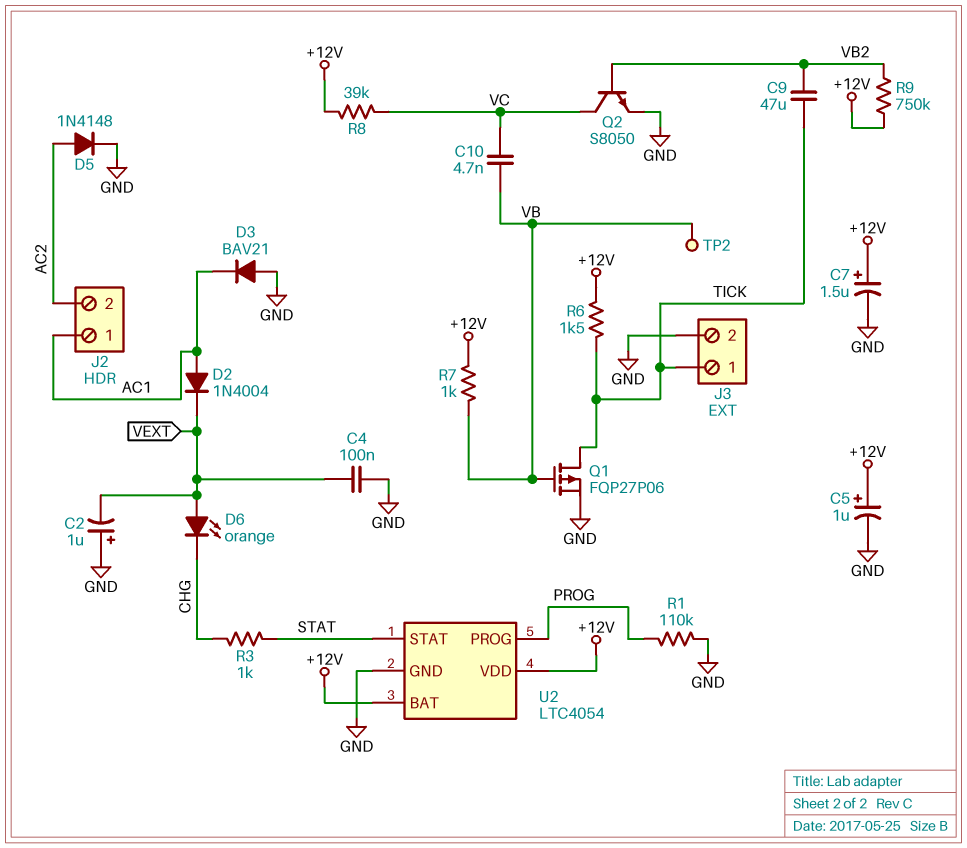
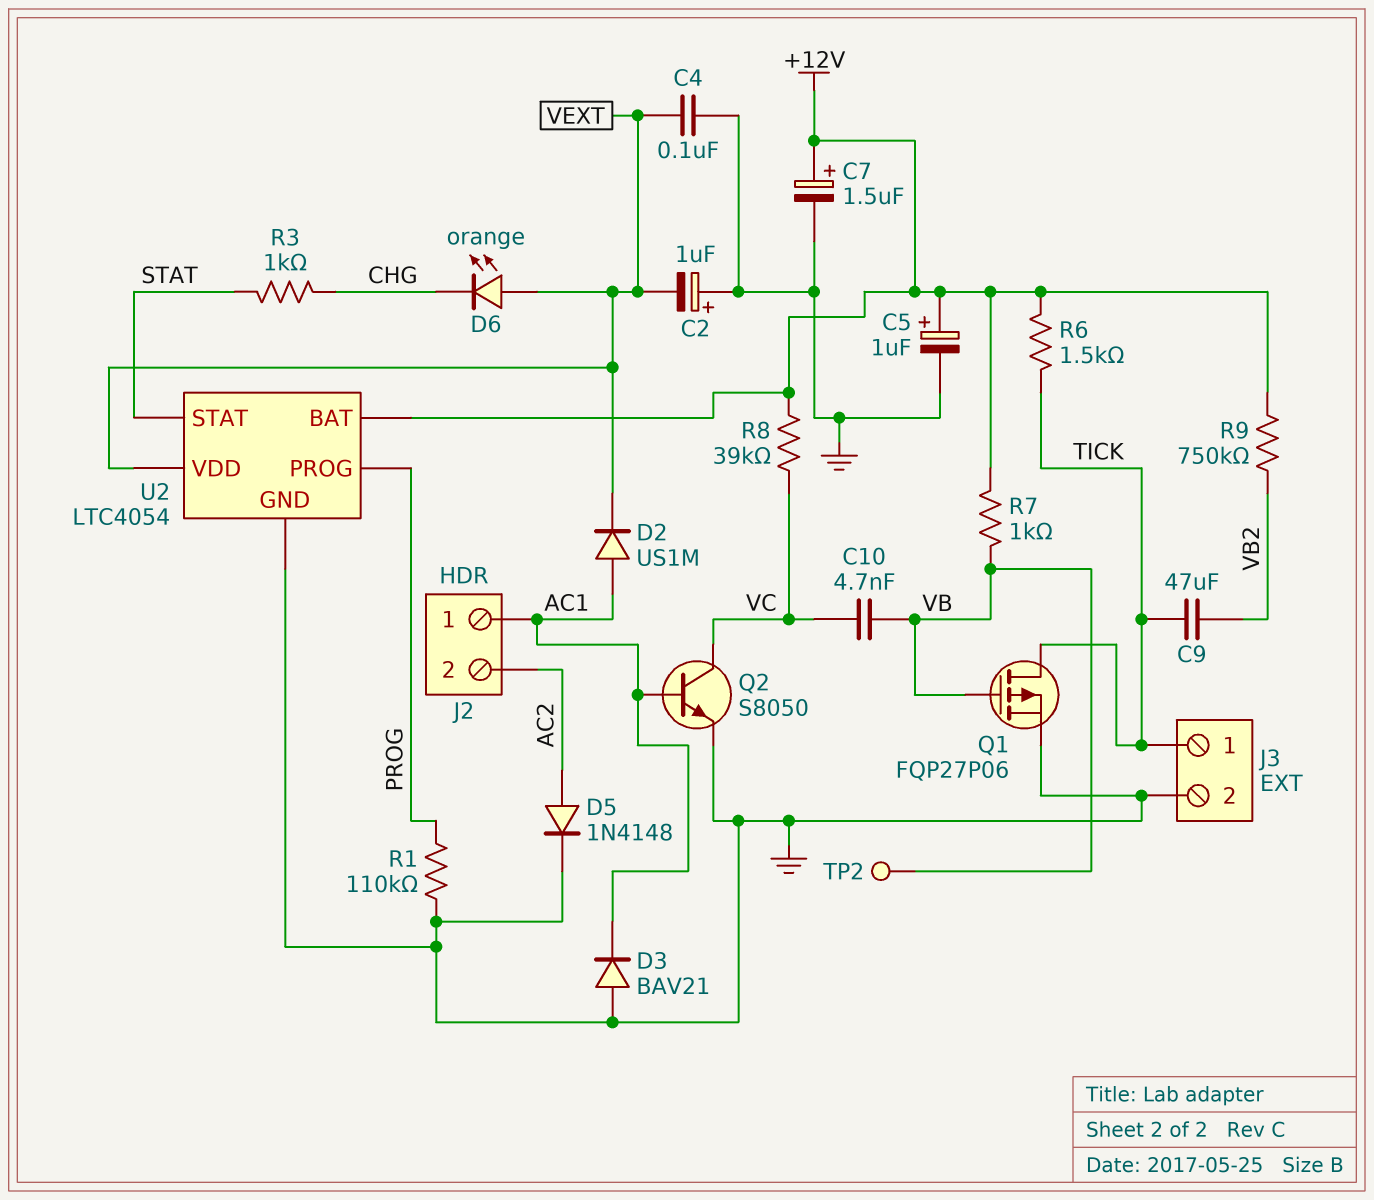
D2: diode 1N4004 (A AC1, K VEXT) -> diode US1M (A AC1, K VEXT)
Q2: NPN S8050 (B VB2, C VC, E GND) -> NPN S8050 (B AC1, C VC, E GND)
U2 pin VDD: +12V -> VEXT

